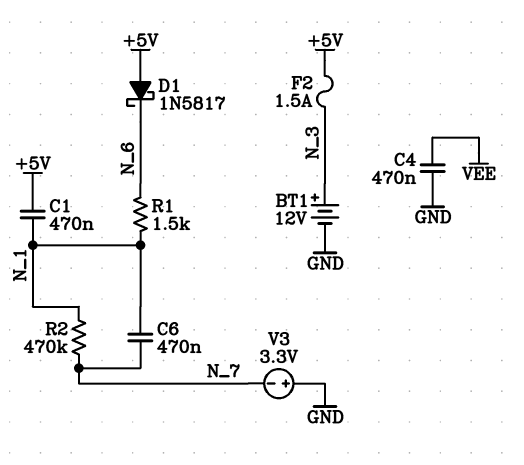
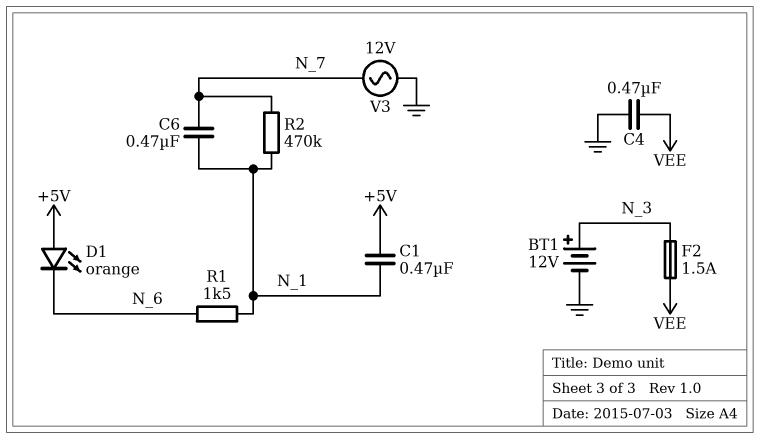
D1: schottky 1N5817 (A +5V, K N_6) -> LED orange (A +5V, K N_6)
F2: 1.5A (+5V, N_3) -> 1.5A (N_3, VEE)
V3: 3.3V (plus GND, minus N_7) -> AC 12V (GND, N_7)

